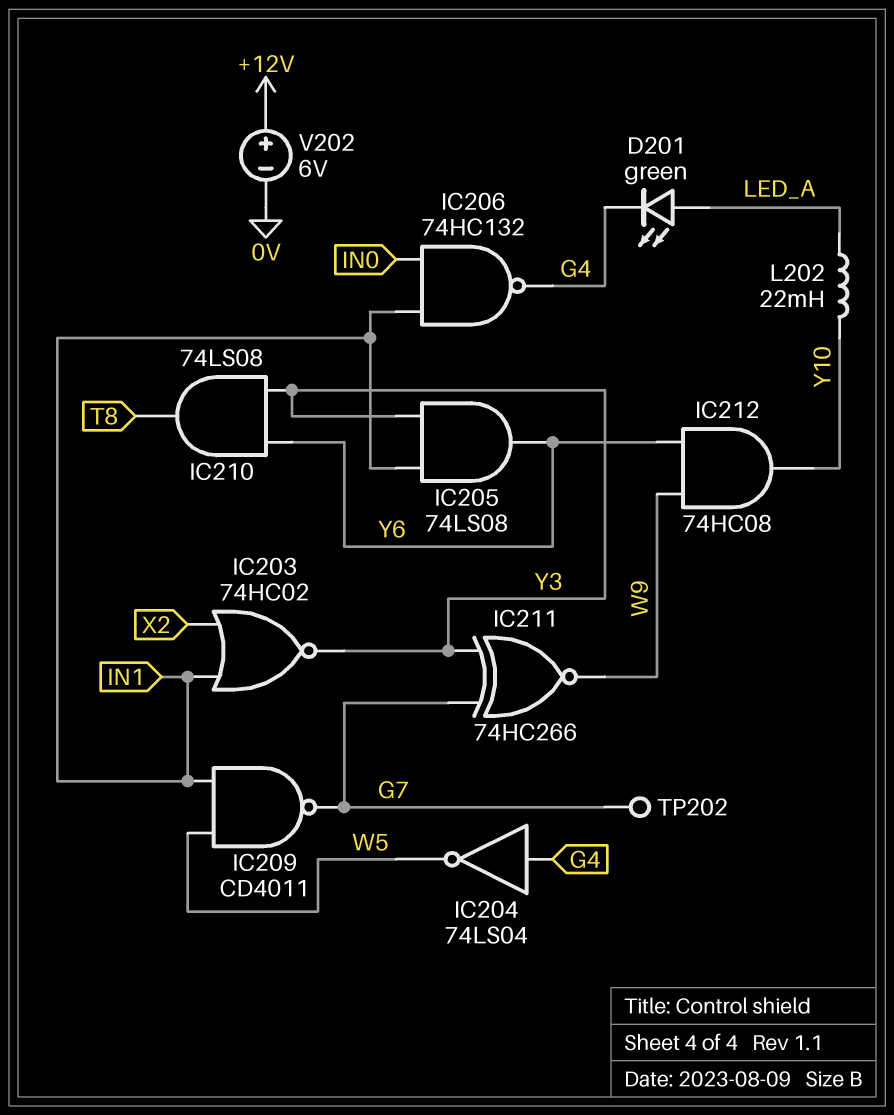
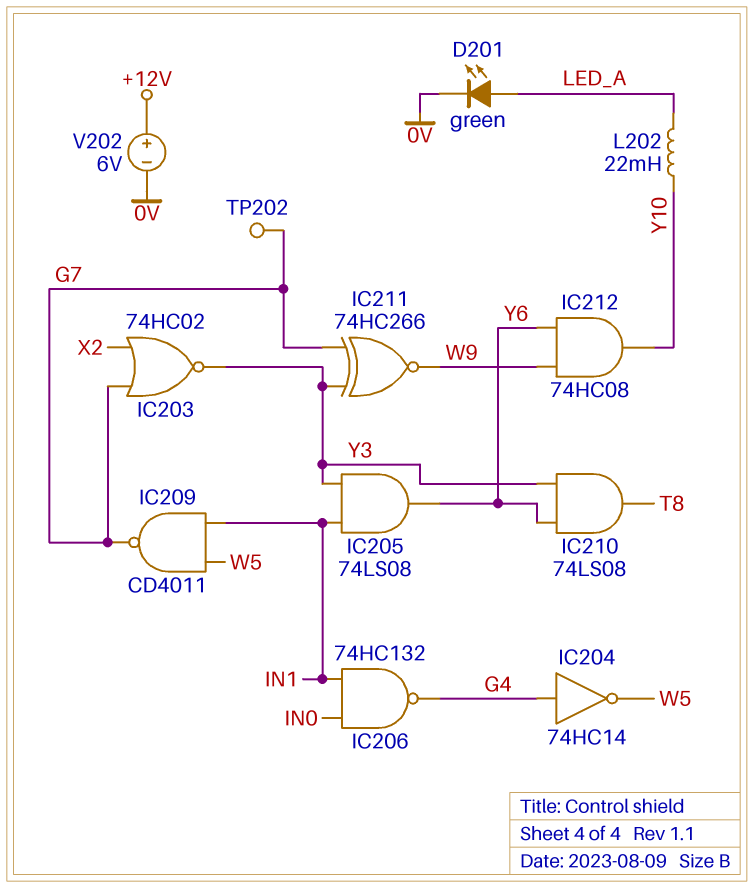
D201: LED green (A LED_A, K G4) -> LED green (A LED_A, K 0V)
IC203: NOR 74HC02 (in IN1, in X2, out Y3) -> NOR 74HC02 (in G7, in X2, out Y3)
IC204: NOT 74LS04 (in G4, out W5) -> NOT 74HC14 (in G4, out W5)

